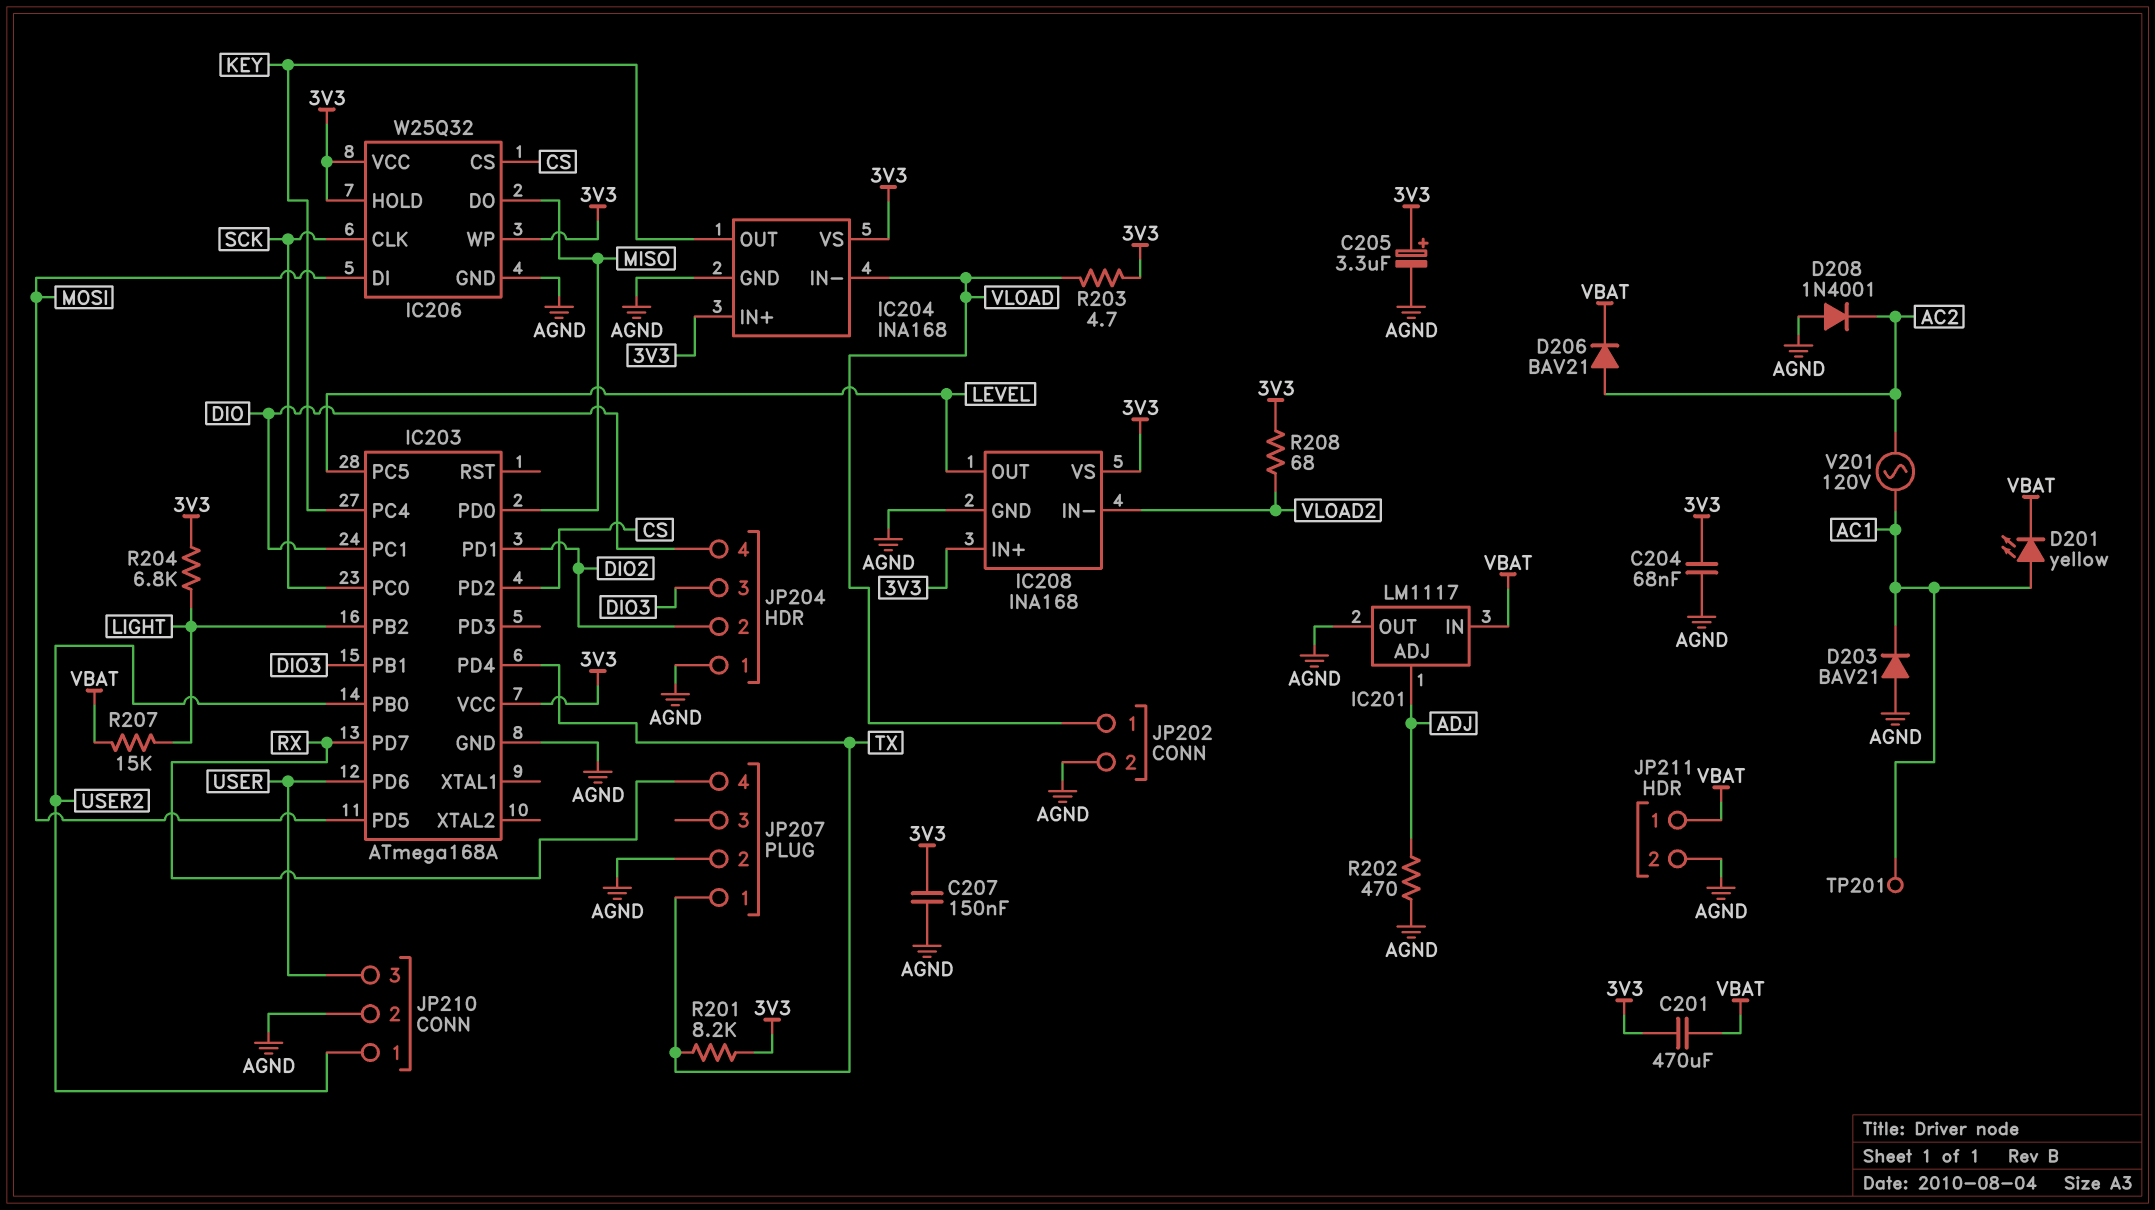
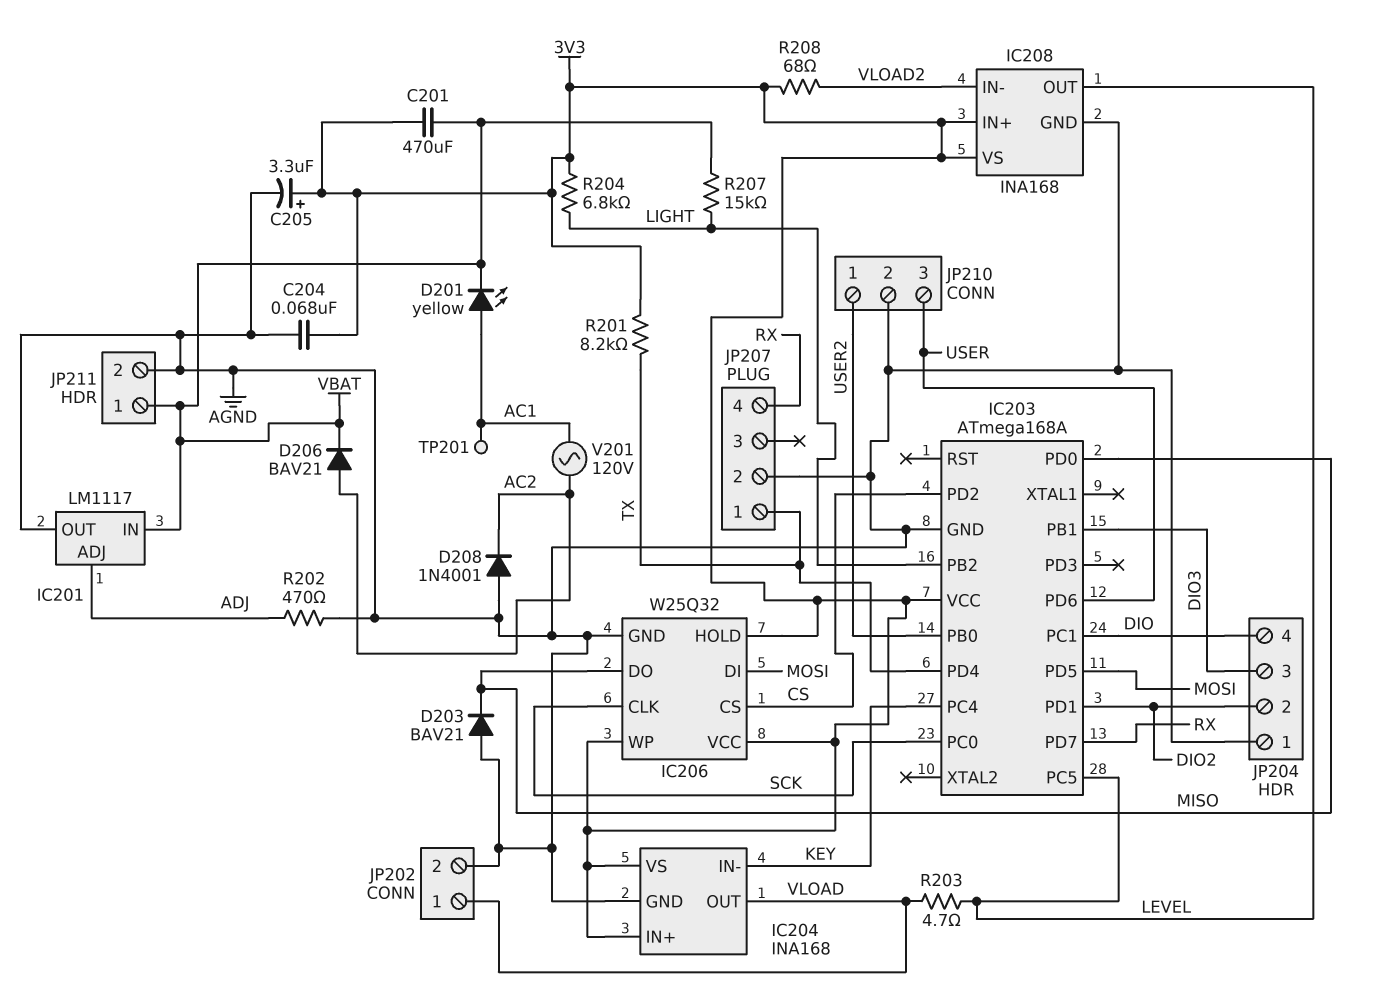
C207: 150nF (3V3, AGND) -> none
D203: diode BAV21 (A AGND, K AC1) -> diode BAV21 (A AGND, K MISO)
IC204 pin IN-: VLOAD -> KEY
IC204 pin OUT: KEY -> VLOAD
R203: 4.7 (3V3, VLOAD) -> 4.7 (LEVEL, VLOAD)

